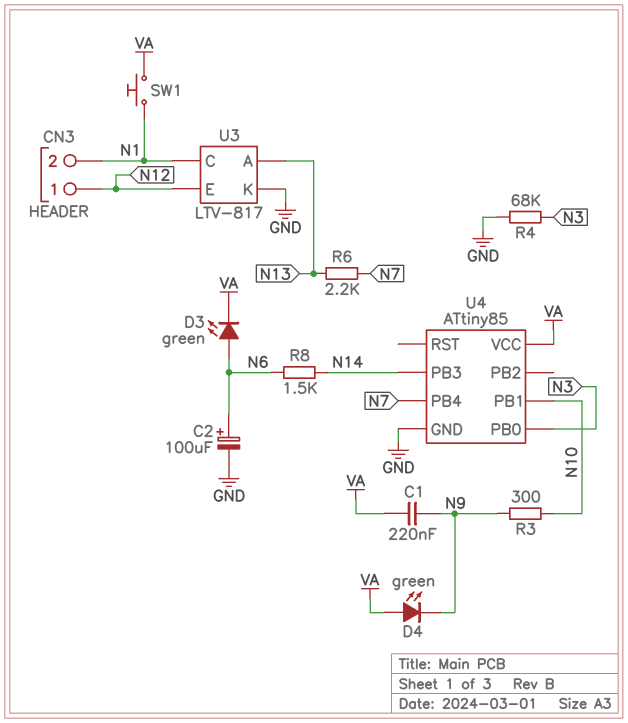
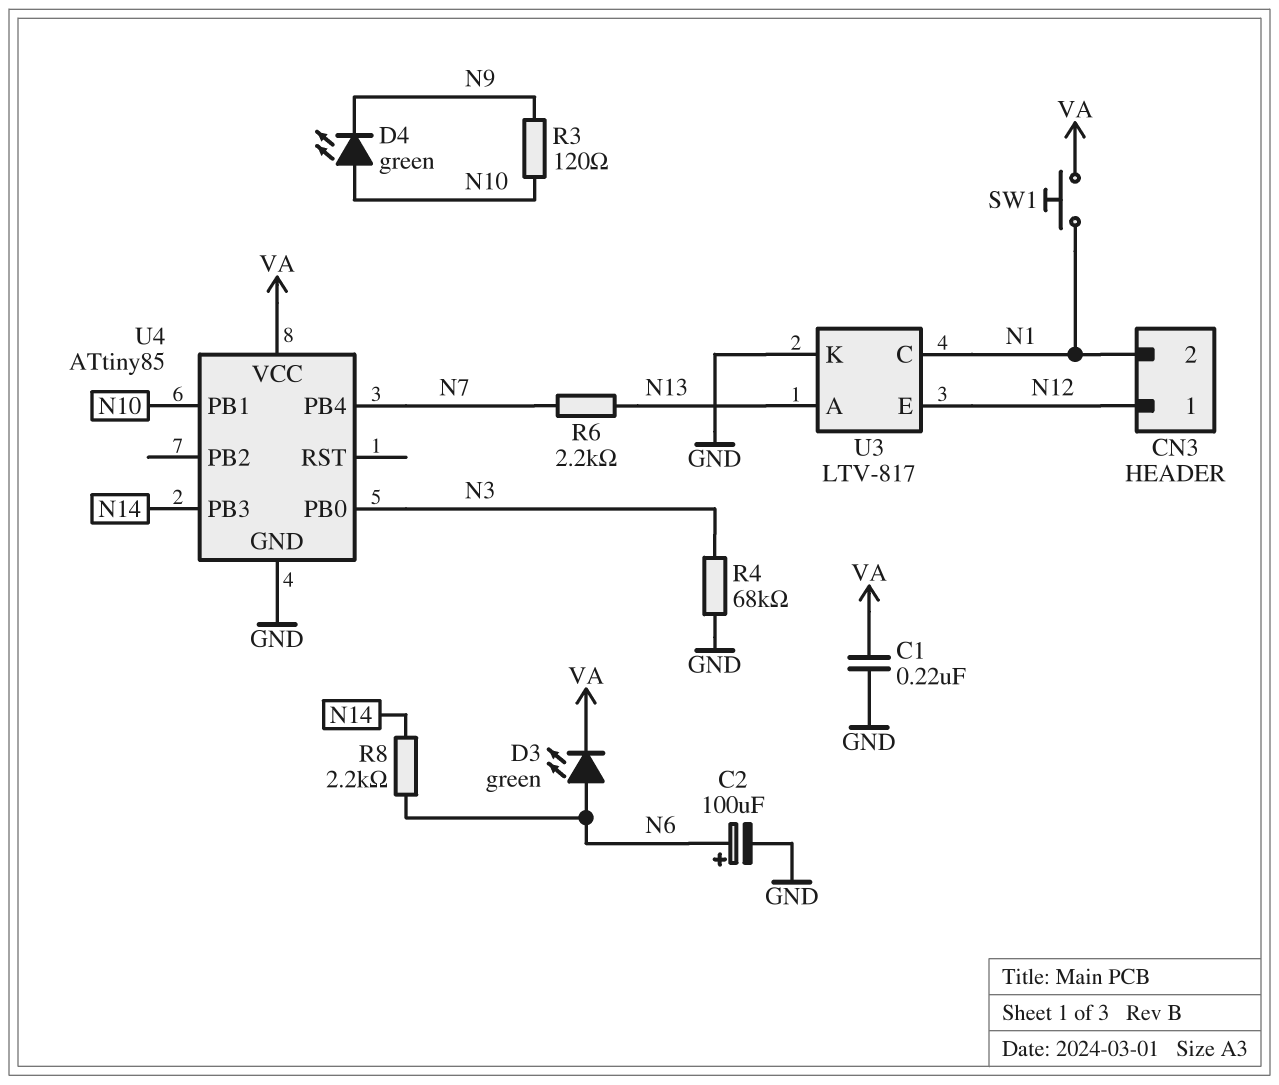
C1: 220nF (N9, VA) -> 220nF (GND, VA)
D4: LED green (A VA, K N9) -> LED green (A N10, K N9)
R3: 300 (N9, N10) -> 120 (N9, N10)
R8: 1.5k (N6, N14) -> 2.2k (N6, N14)

